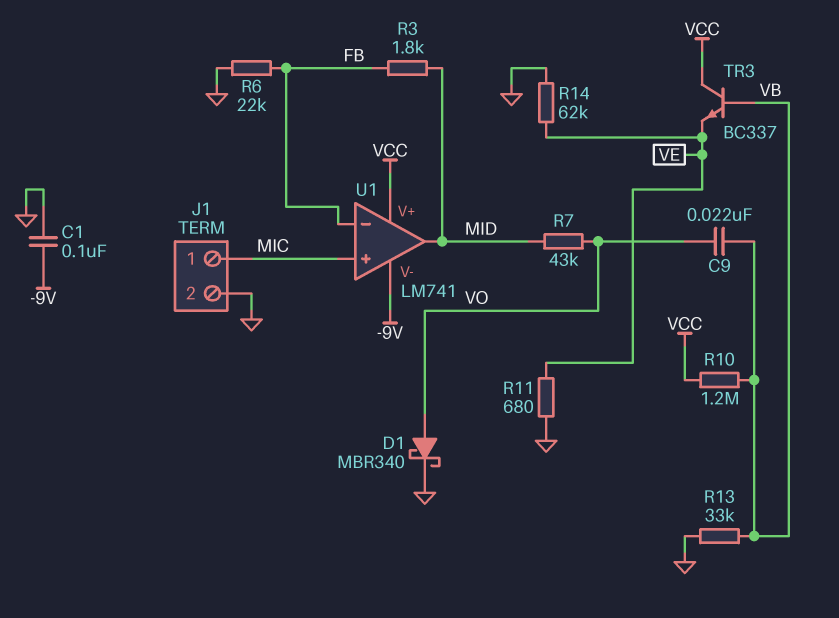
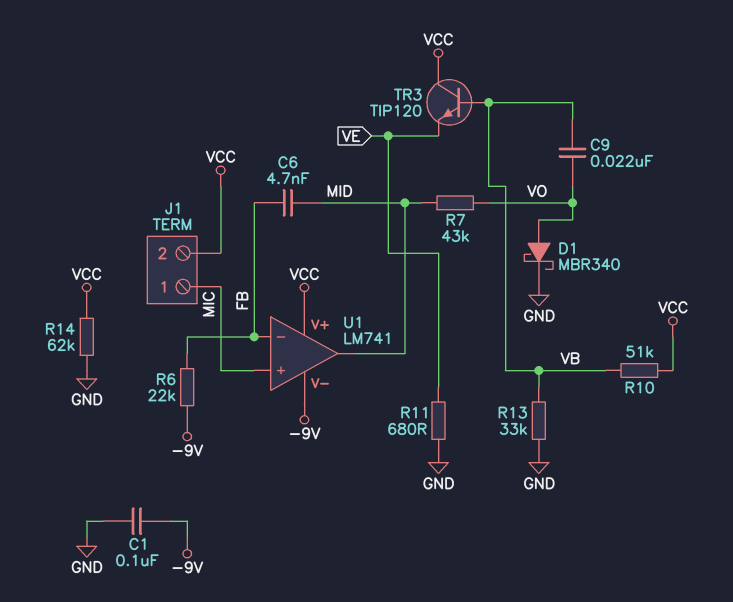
C6: none -> 4.7nF (FB, MID)
J1 pin 2: GND -> VCC
R3: 1.8k (FB, MID) -> none
R6: 22k (FB, GND) -> 22k (-9V, FB)
R10: 1.2M (VB, VCC) -> 51k (VB, VCC)
R14: 62k (GND, VE) -> 62k (GND, VCC)
TR3: NPN BC337 (B VB, C VCC, E VE) -> NPN TIP120 (B VB, C VCC, E VE)

